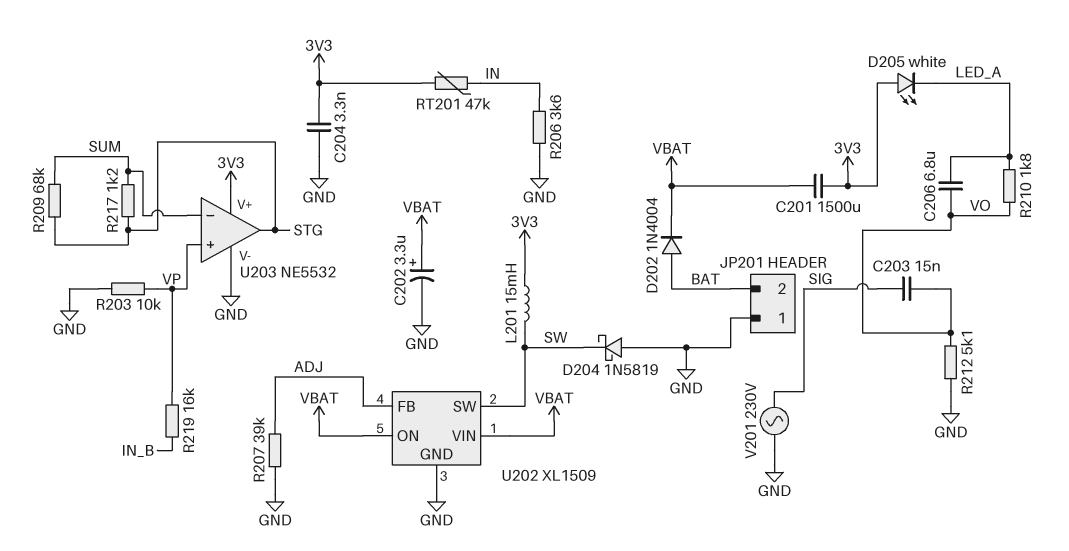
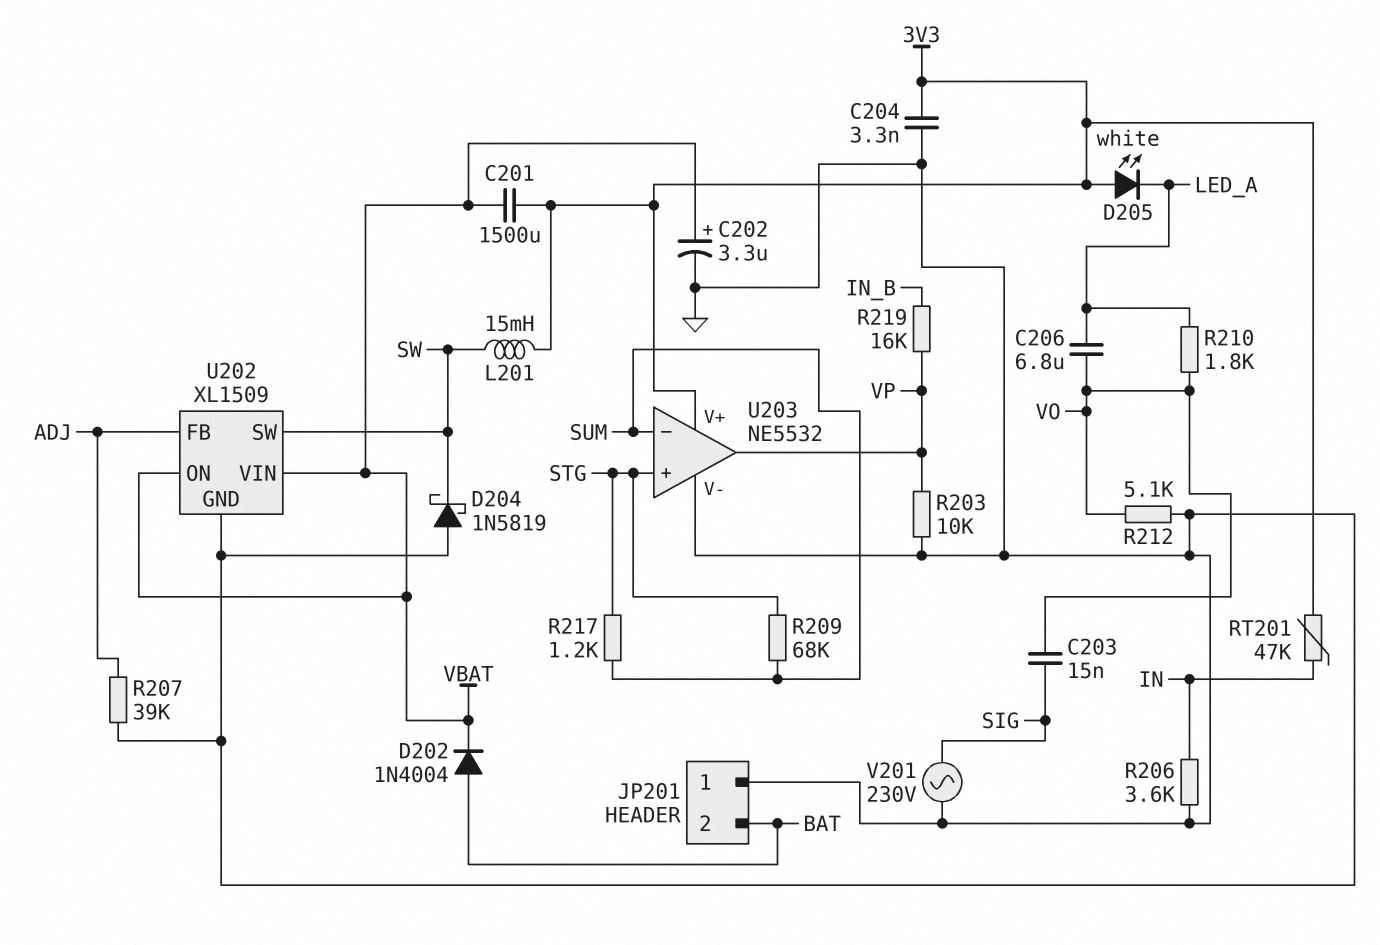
U203 pin in+: VP -> STG
U203 pin out: STG -> VP

